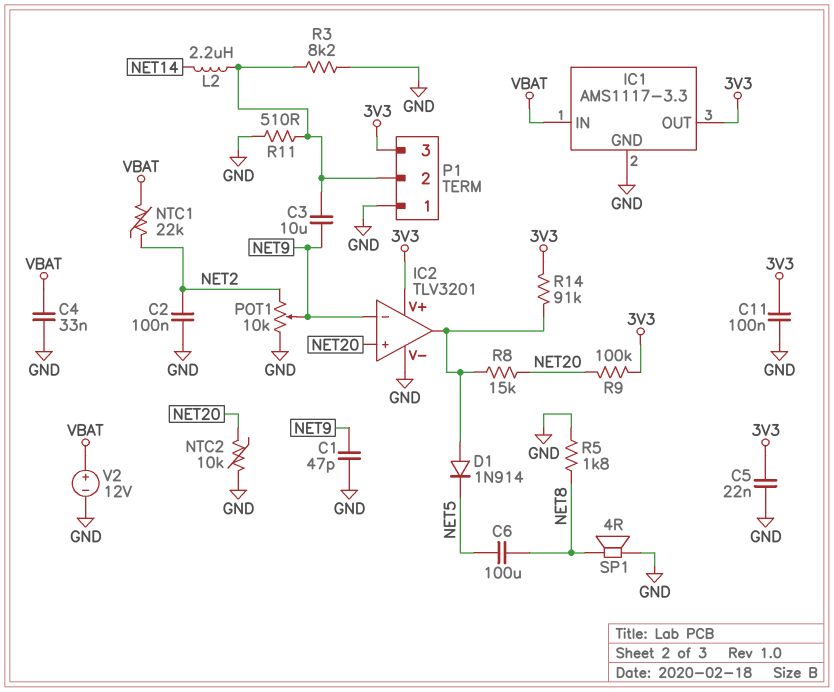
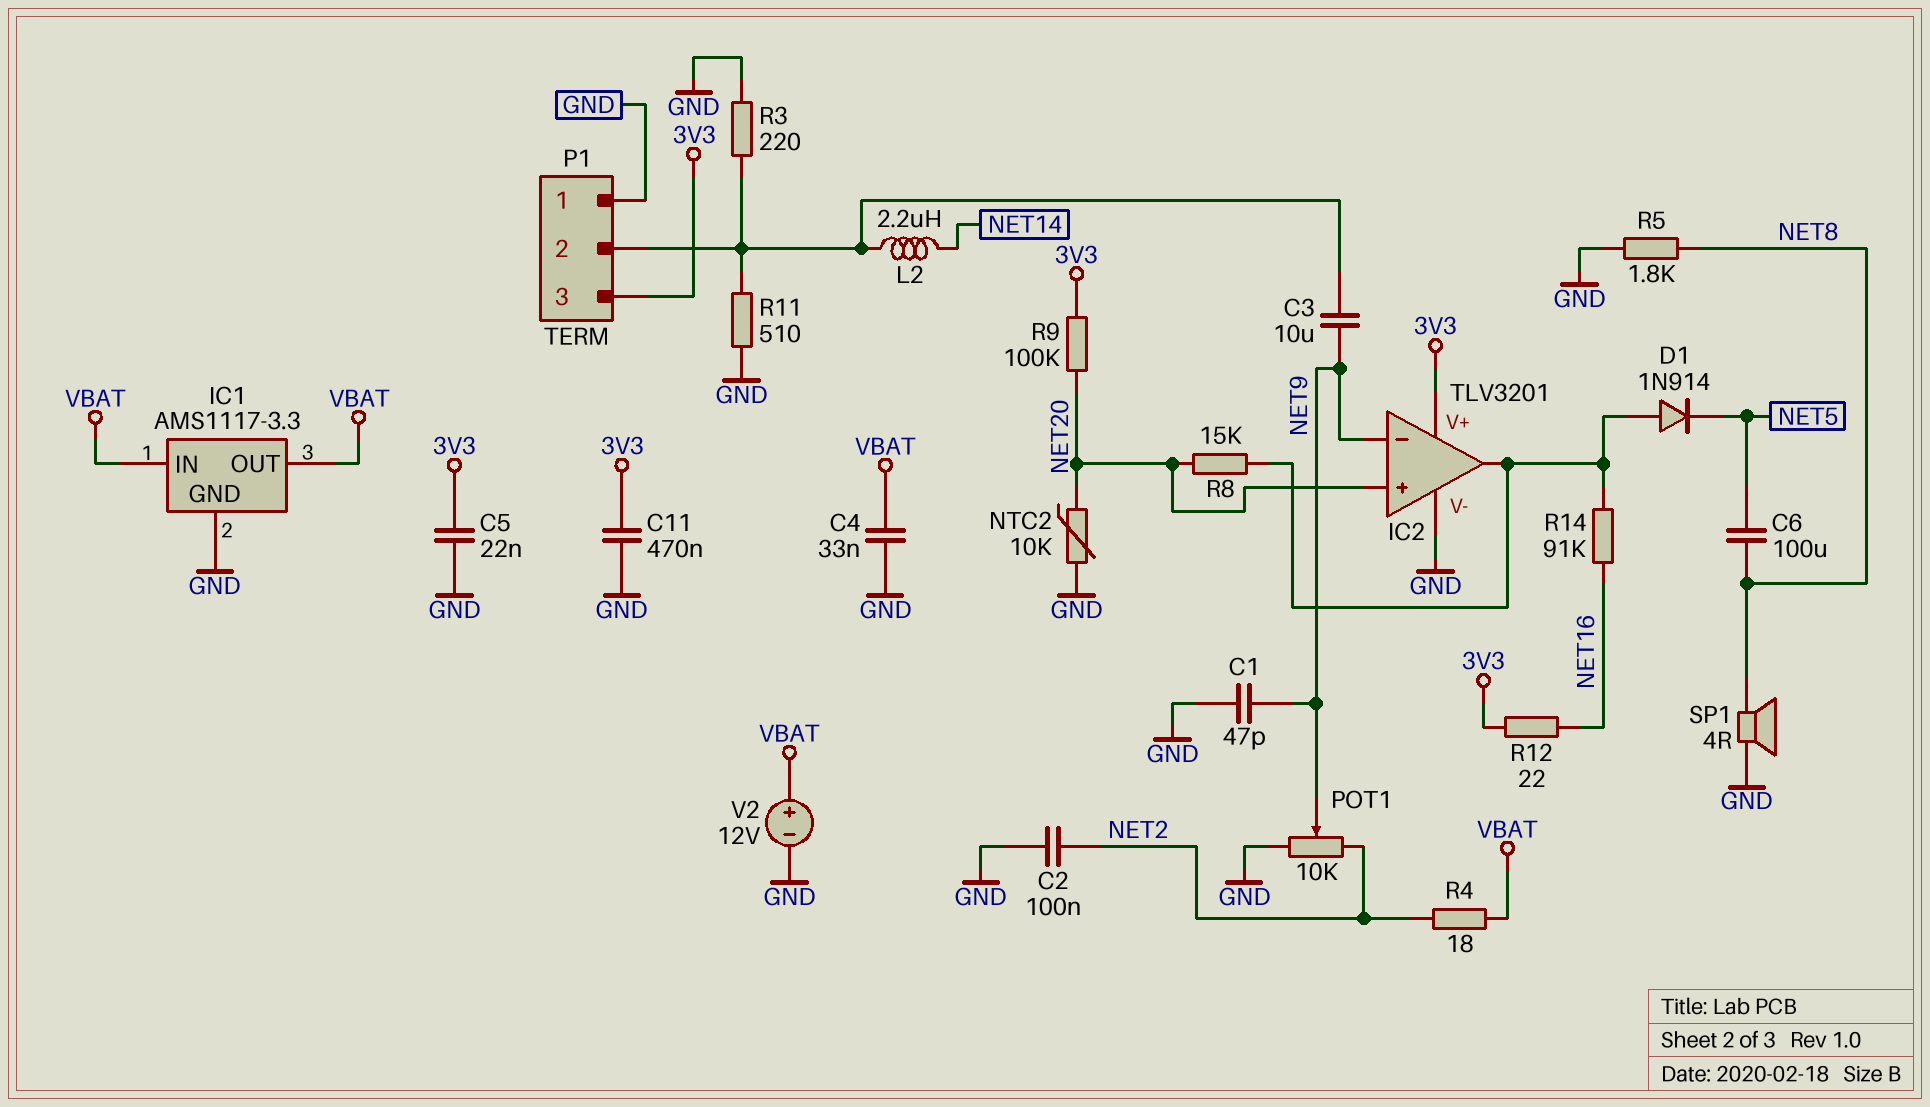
C11: 100nF (3V3, GND) -> 470nF (3V3, GND)
IC1 pin OUT: 3V3 -> VBAT
NTC1: 22k (NET2, VBAT) -> none
R3: 8.2k (GND, P1/2) -> 220 (GND, P1/2)
R4: none -> 18 (NET2, VBAT)
R12: none -> 22 (3V3, NET16)
R14: 91k (3V3, IC2/out) -> 91k (IC2/out, NET16)

